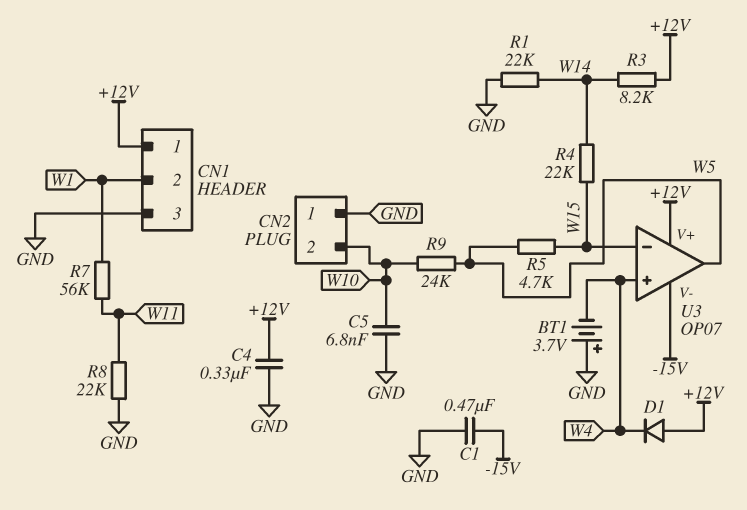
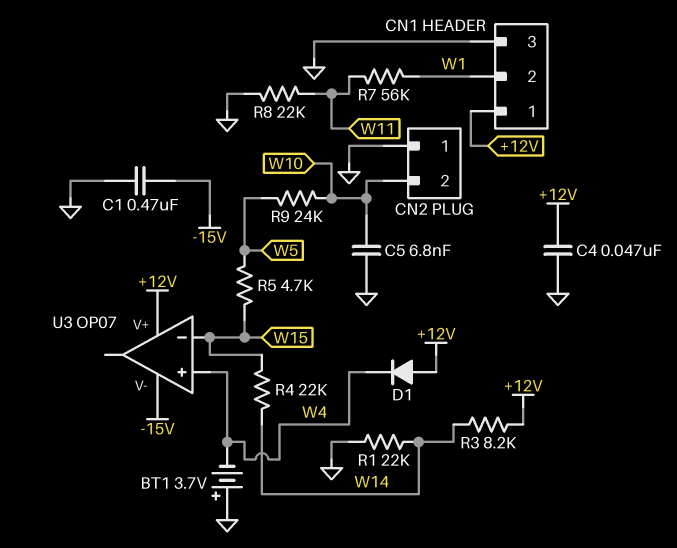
C4: 330nF (+12V, GND) -> 47nF (+12V, GND)
U3 pin out: W5 -> none

